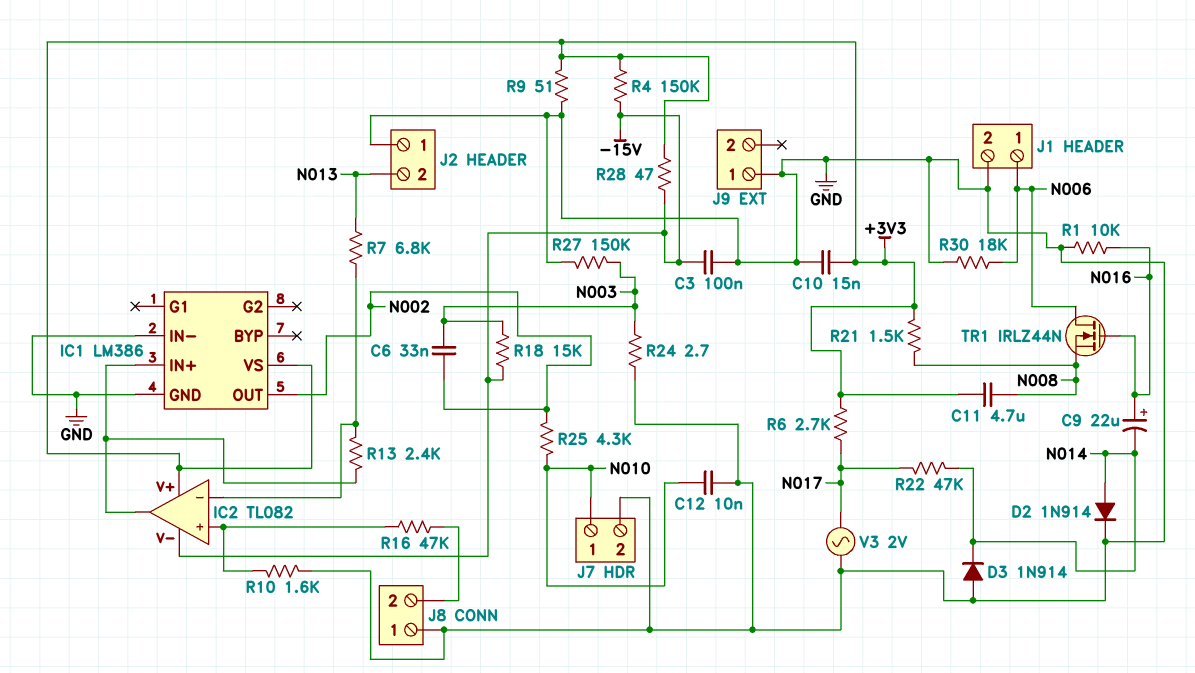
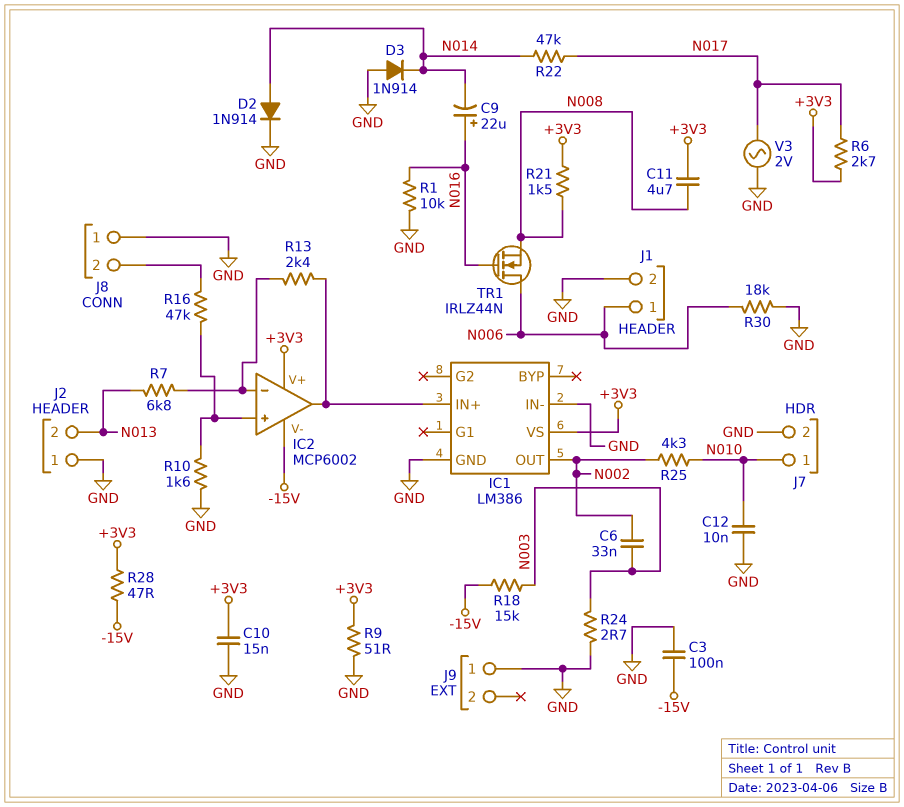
IC2: TL082 -> MCP6002
R4: 150k (+3V3, -15V) -> none
R27: 150k (GND, N003) -> none

